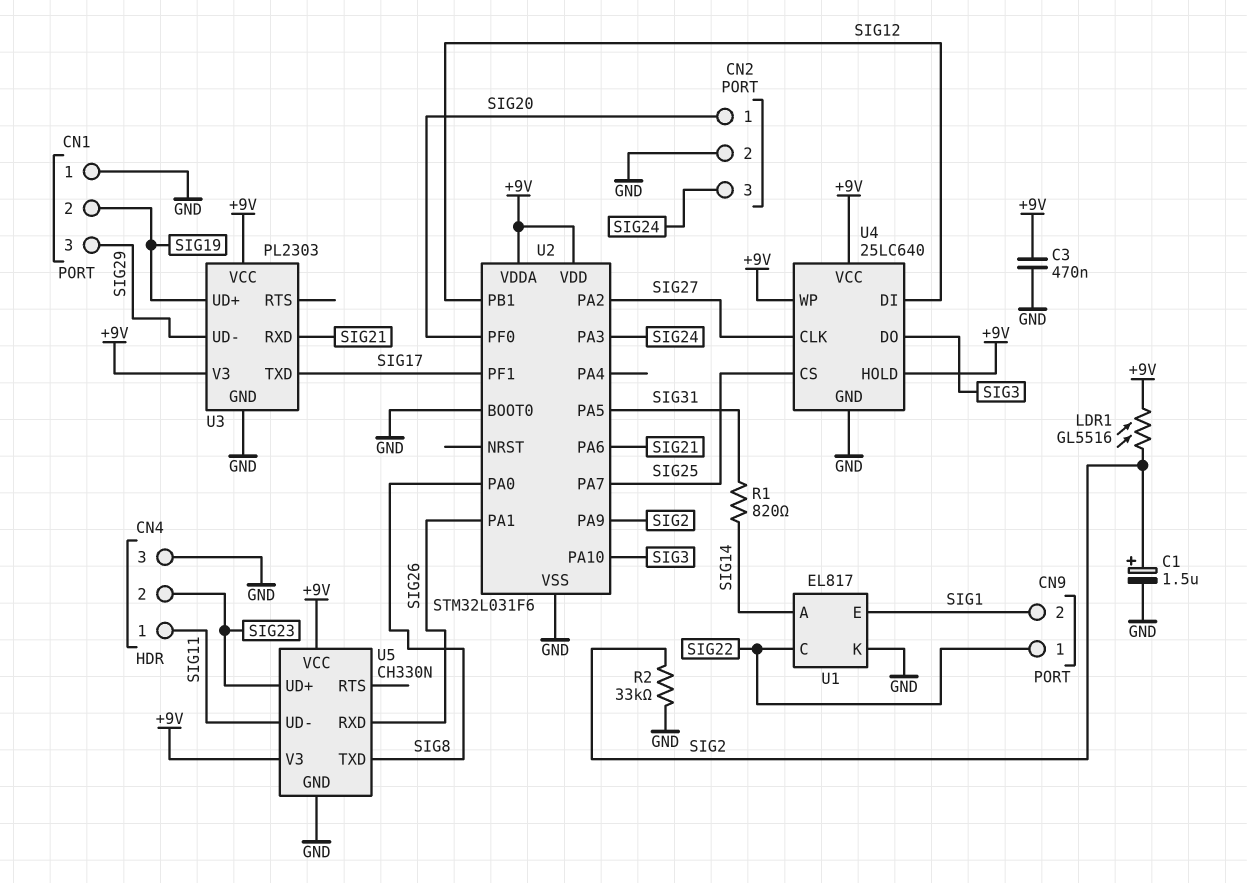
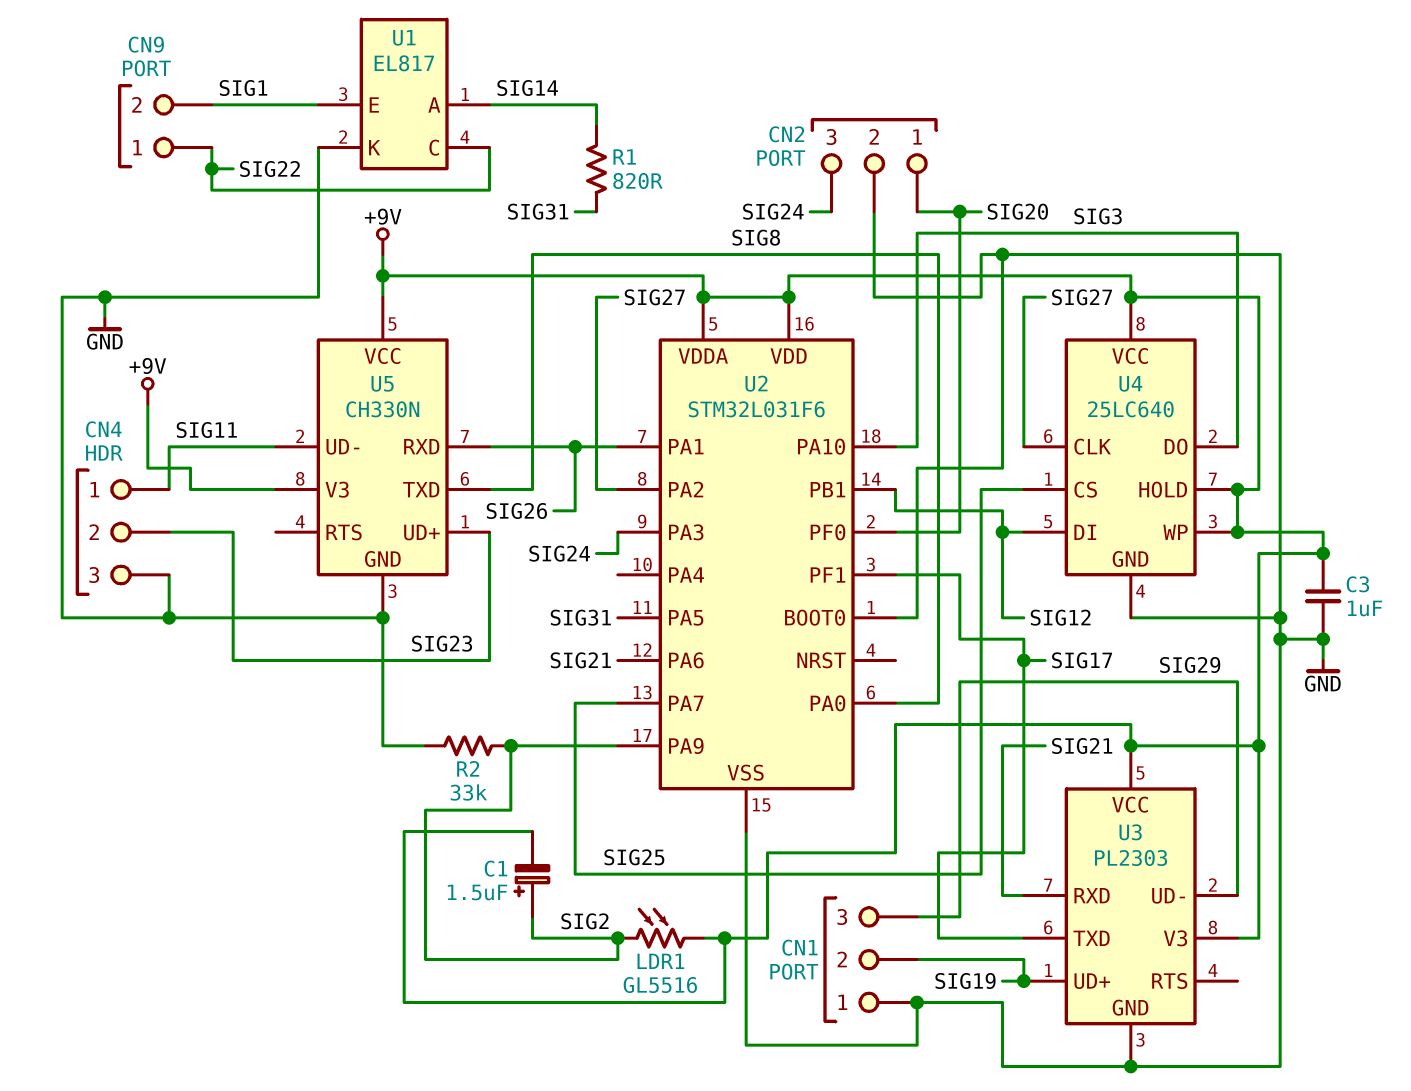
C1: 1.5uF (plus SIG2, minus GND) -> 1.5uF (plus SIG2, minus +9V)
C3: 470nF (+9V, GND) -> 1uF (+9V, GND)

